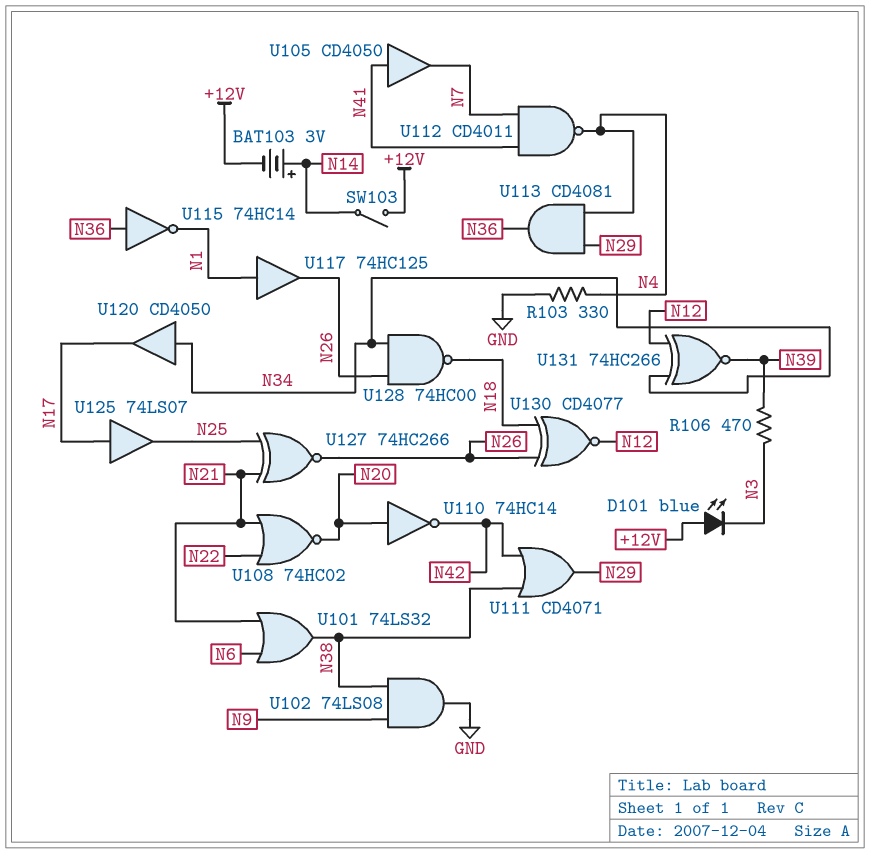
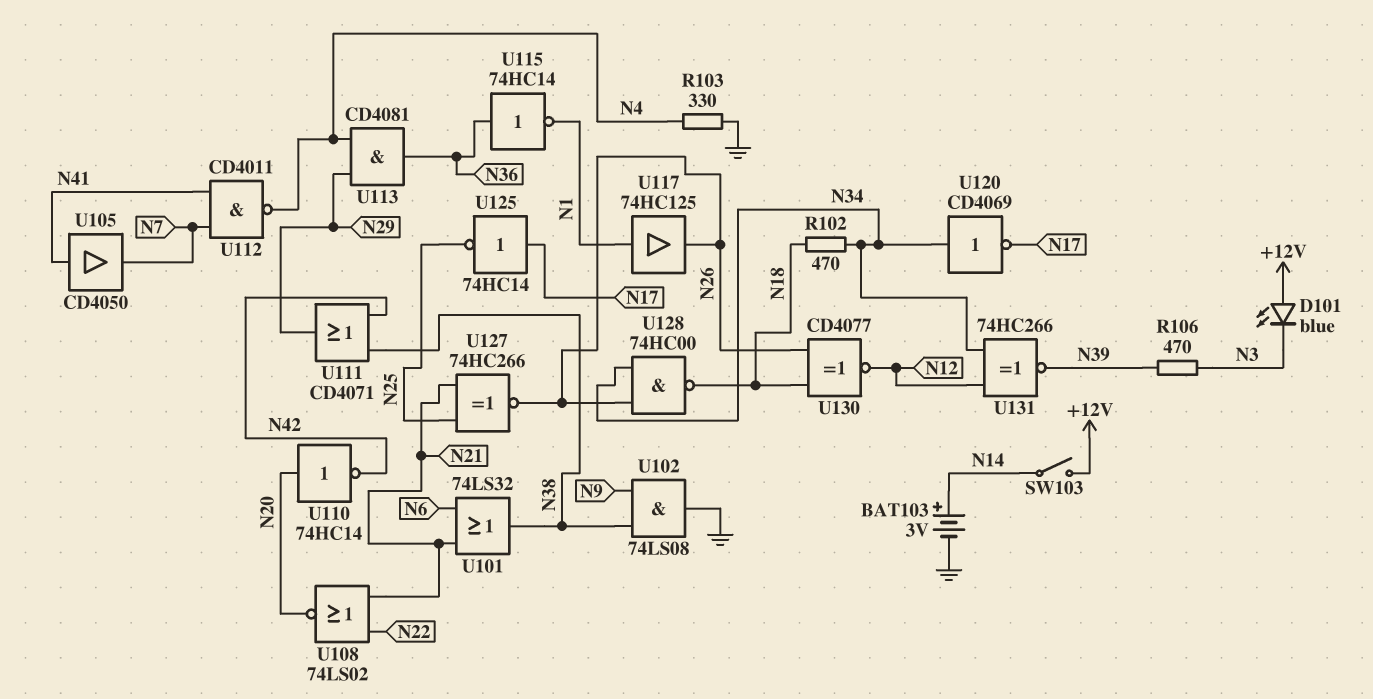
BAT103: 3V (plus N14, minus +12V) -> 3V (plus N14, minus GND)
R102: none -> 470 (N18, N34)
U108: NOR 74HC02 (in N21, in N22, out N20) -> NOR 74LS02 (in N21, in N22, out N20)
U120: buffer CD4050 (in N34, out N17) -> NOT CD4069 (in N34, out N17)
U125: buffer 74LS07 (in N17, out N25) -> NOT 74HC14 (in N17, out N25)

